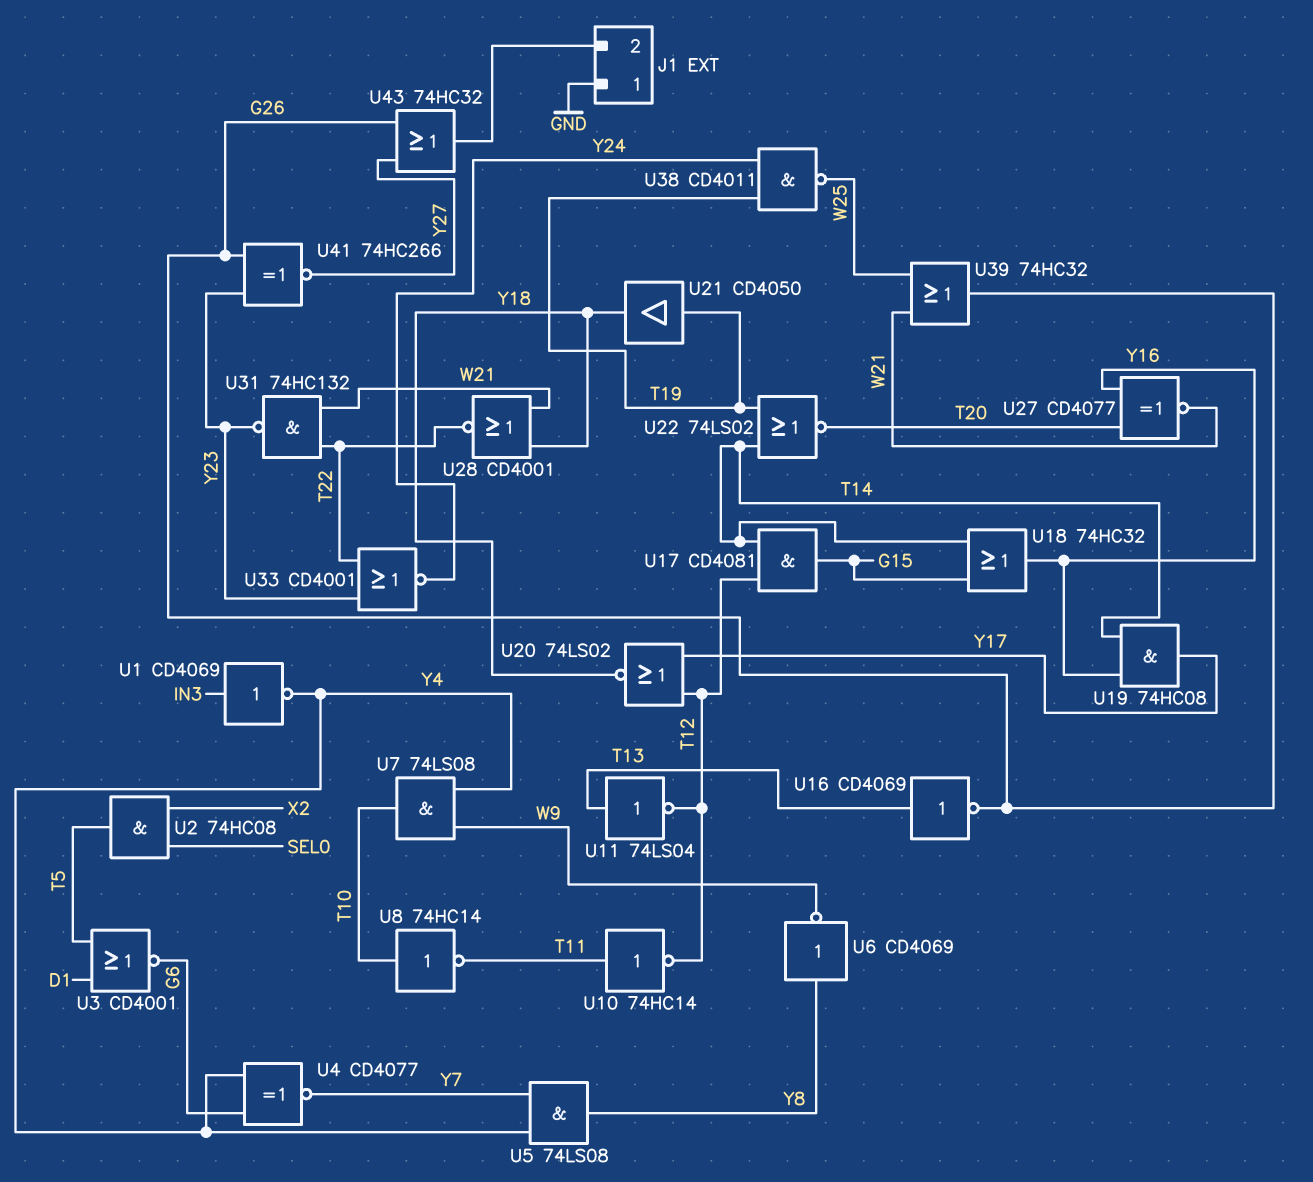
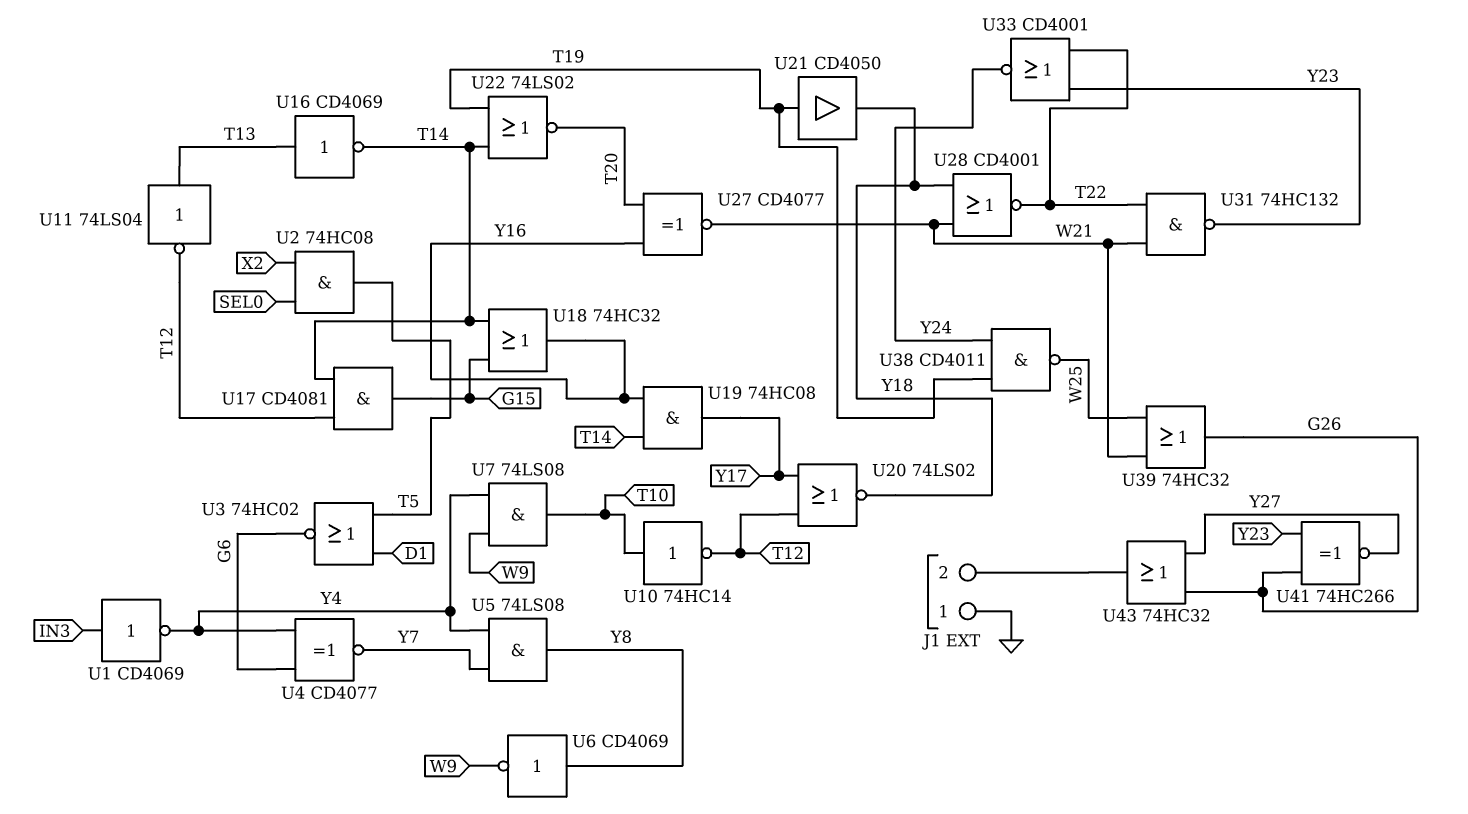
U3: NOR CD4001 (in D1, in T5, out G6) -> NOR 74HC02 (in D1, in T5, out G6)
U8: NOT 74HC14 (in T10, out T11) -> none
U10: NOT 74HC14 (in T11, out T12) -> NOT 74HC14 (in T10, out T12)
U16: NOT CD4069 (in T13, out G26) -> NOT CD4069 (in T13, out T14)

